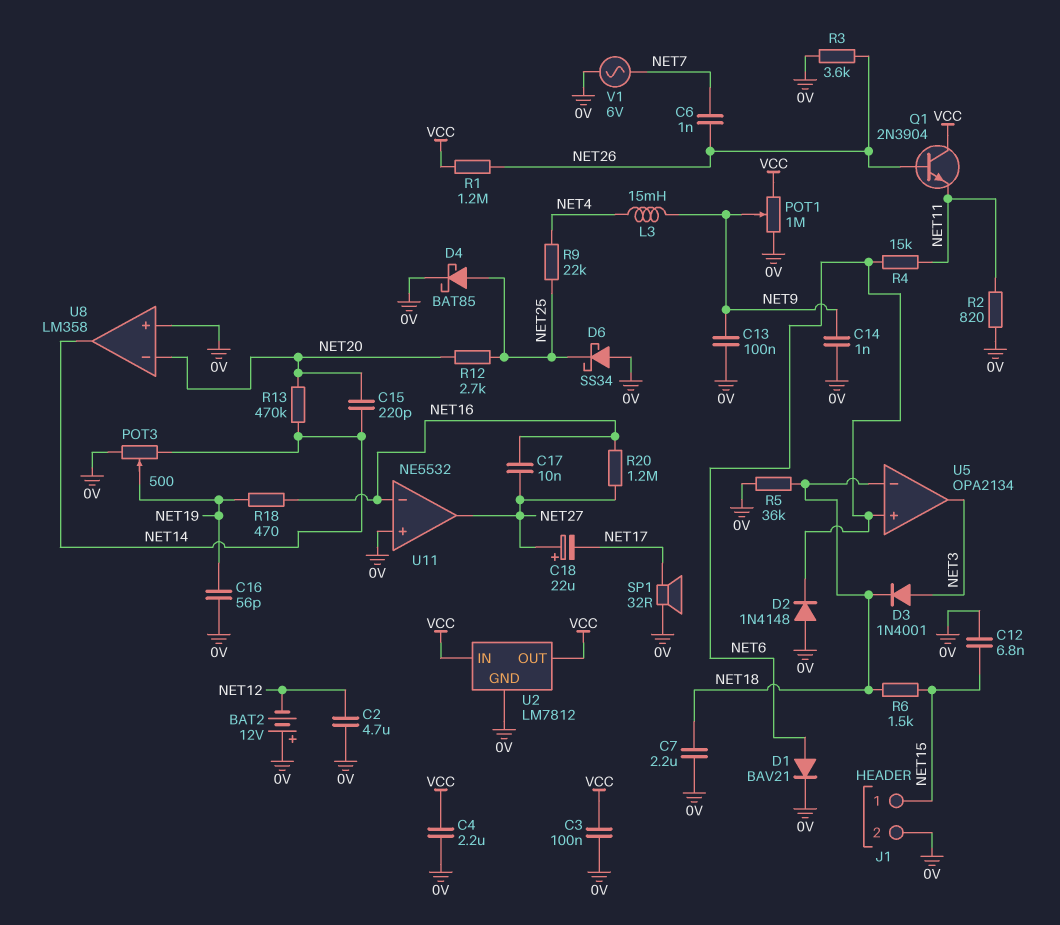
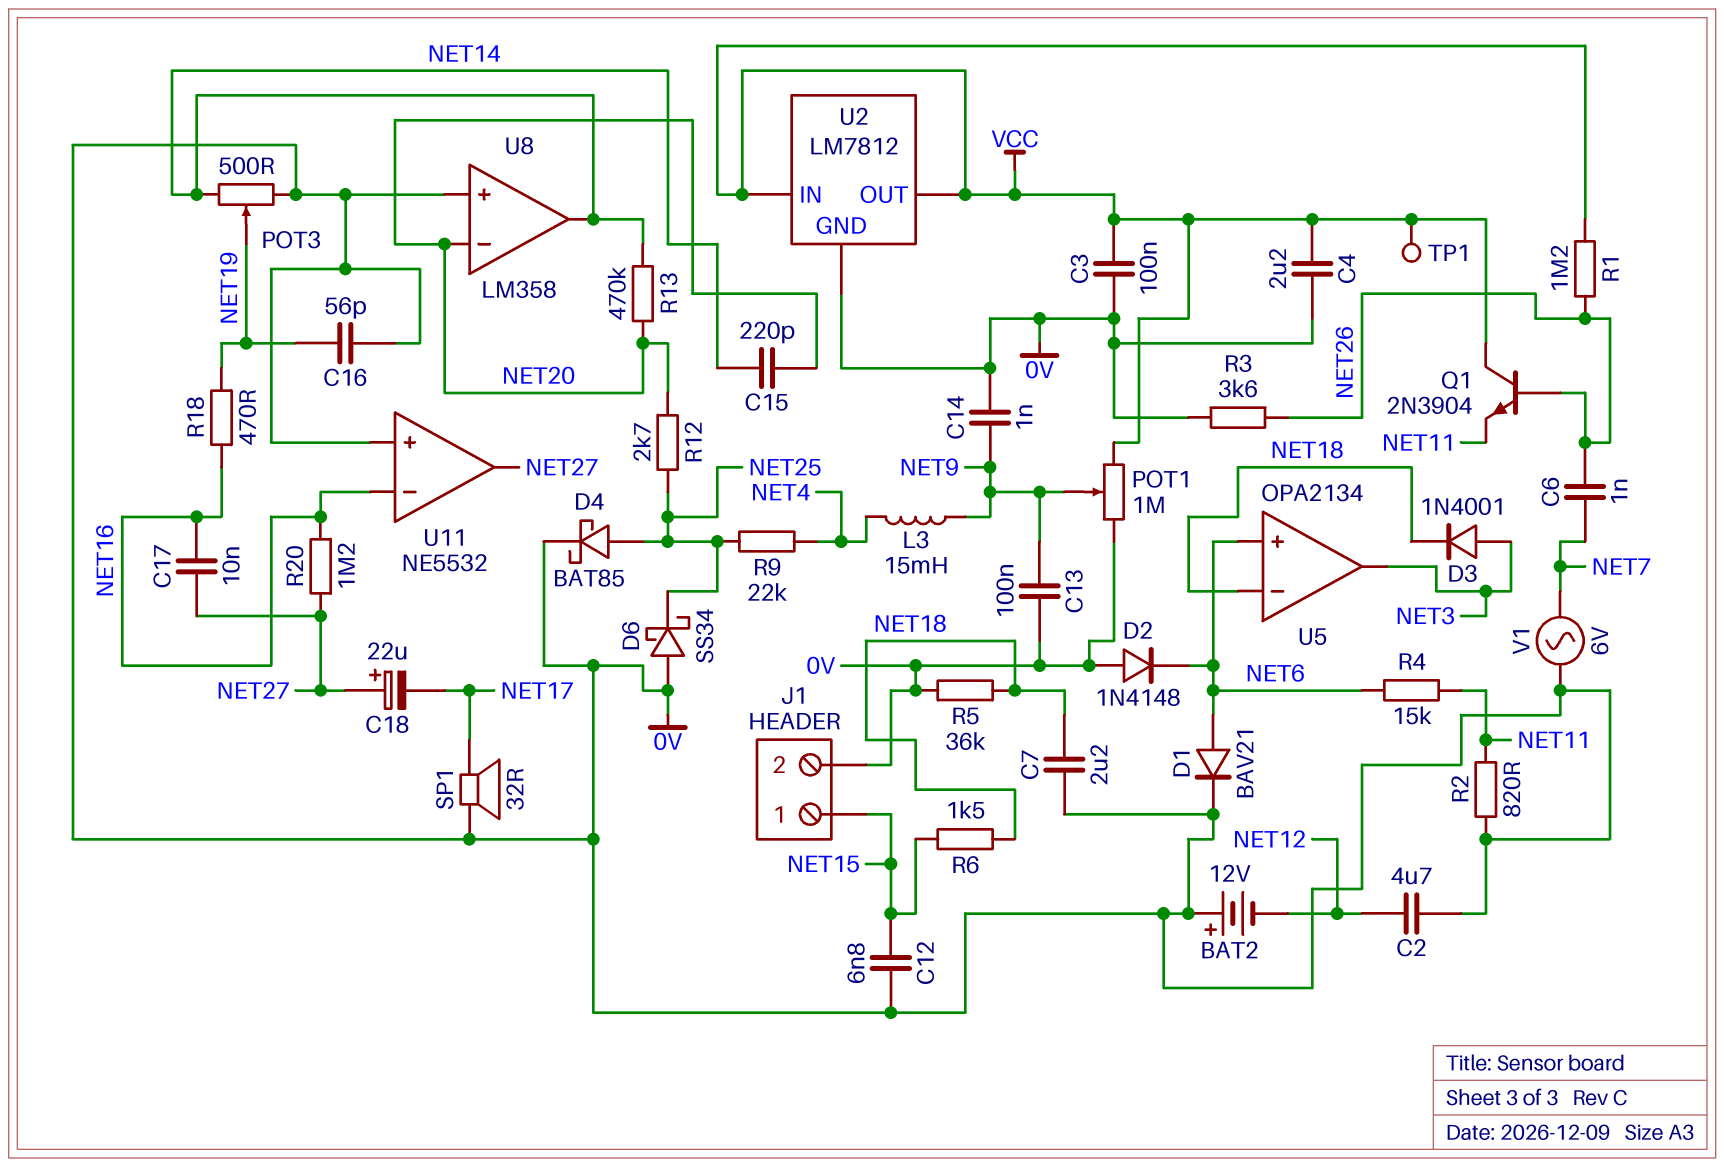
TP1: none -> test point (VCC)

